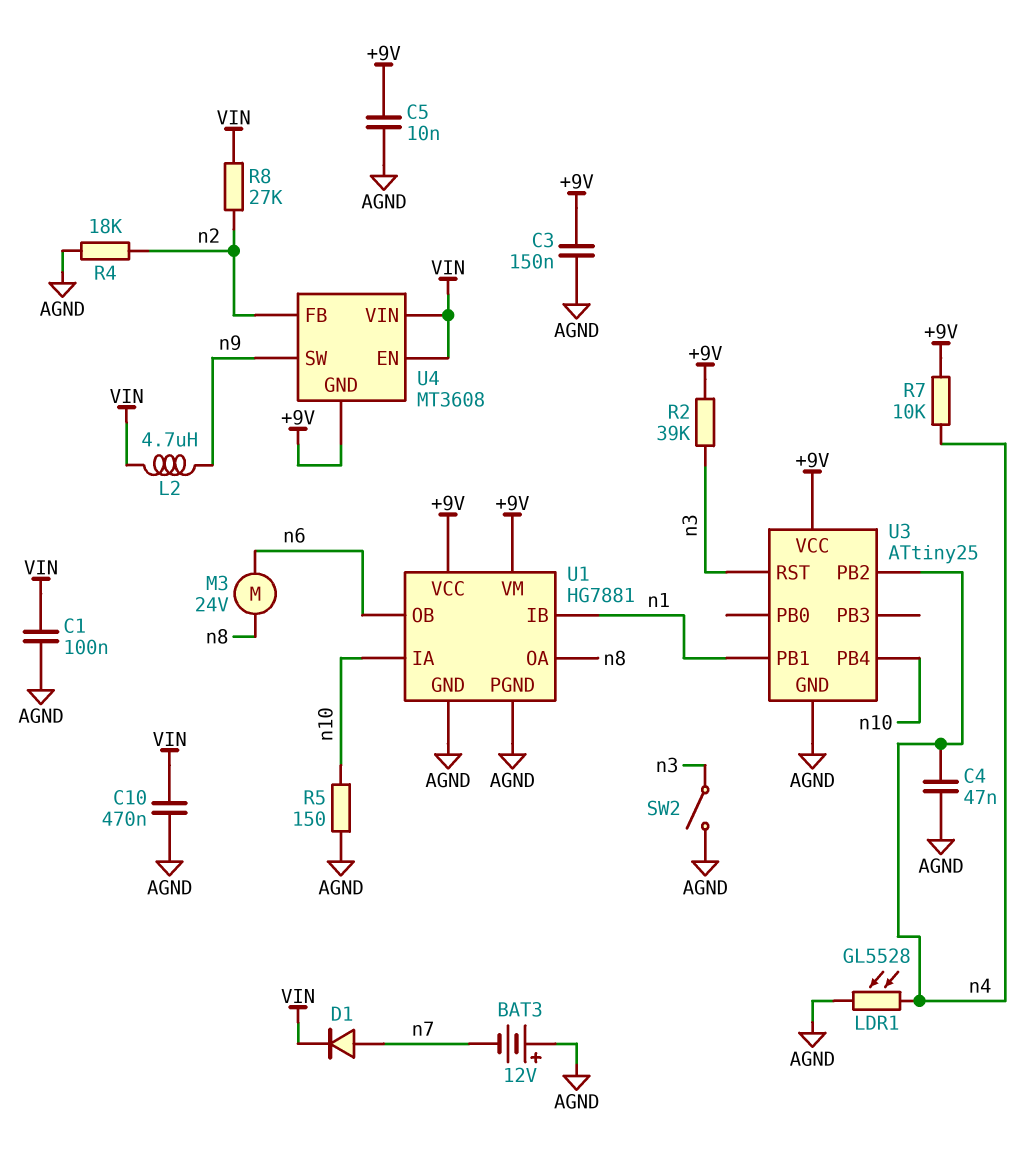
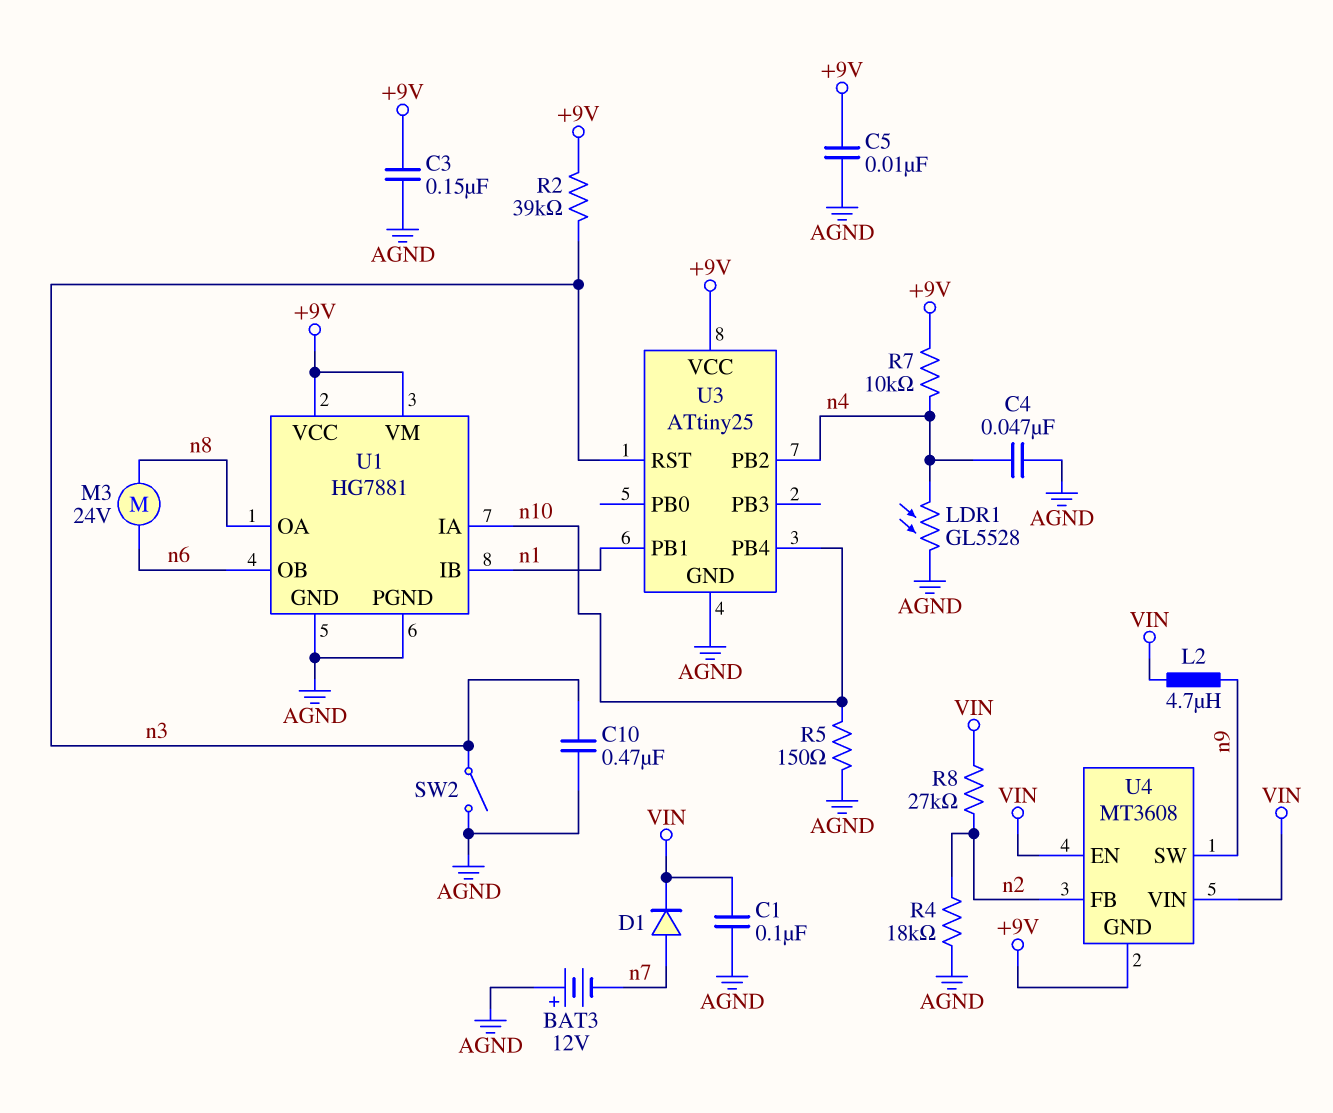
C10: 470nF (AGND, VIN) -> 470nF (AGND, n3)

